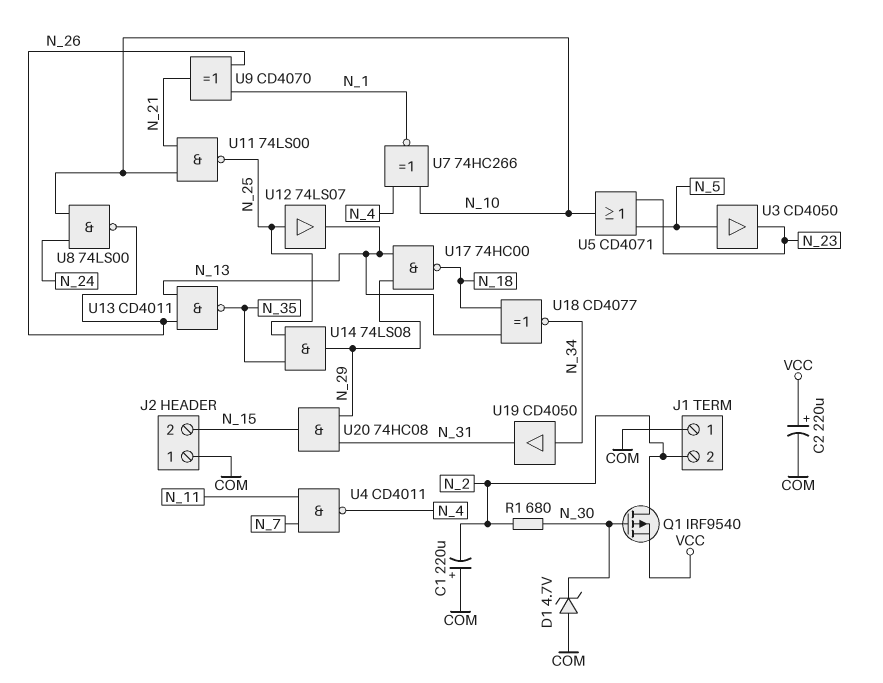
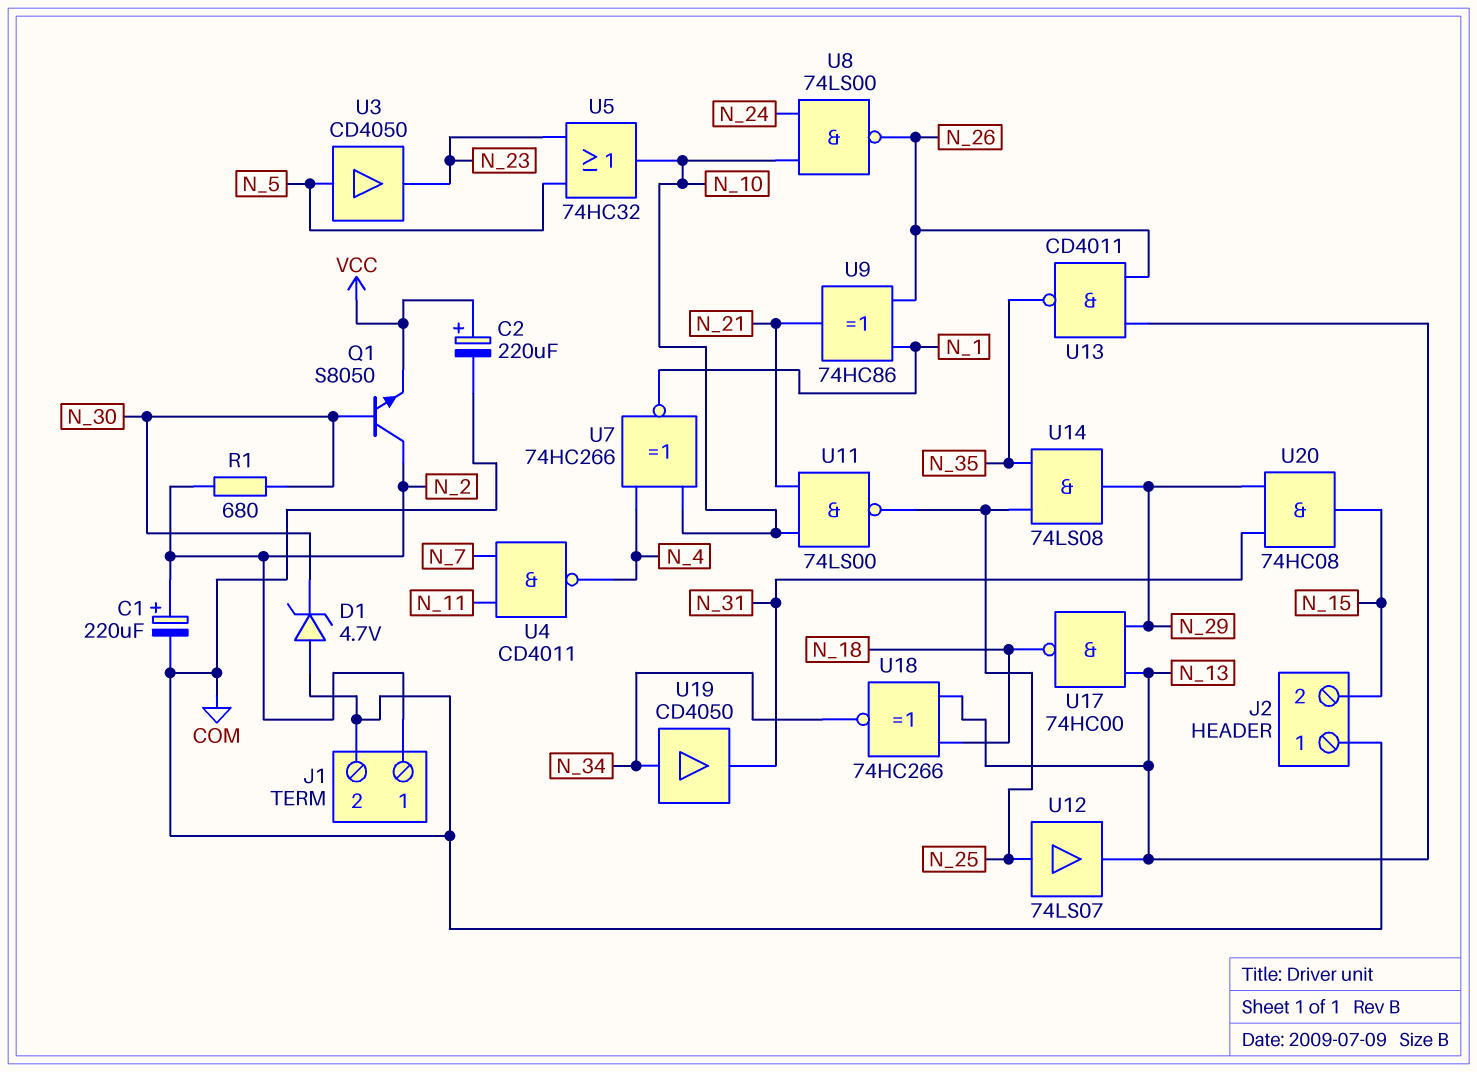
C1: 220uF (plus COM, minus N_2) -> 220uF (plus N_2, minus COM)
J1 pin 1: COM -> N_2
J1 pin 2: N_2 -> COM
Q1: PMOS IRF9540 (G N_30, D N_2, S VCC) -> NPN S8050 (B N_30, C N_2, E VCC)
U5: OR CD4071 (in N_5, in N_23, out N_10) -> OR 74HC32 (in N_5, in N_23, out N_10)
U9: XOR CD4070 (in N_1, in N_26, out N_21) -> XOR 74HC86 (in N_1, in N_26, out N_21)
U18: XNOR CD4077 (in N_13, in N_18, out N_34) -> XNOR 74HC266 (in N_13, in N_18, out N_34)

